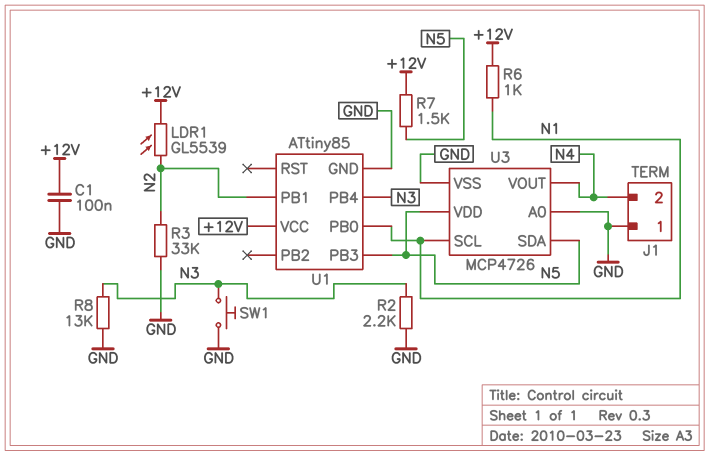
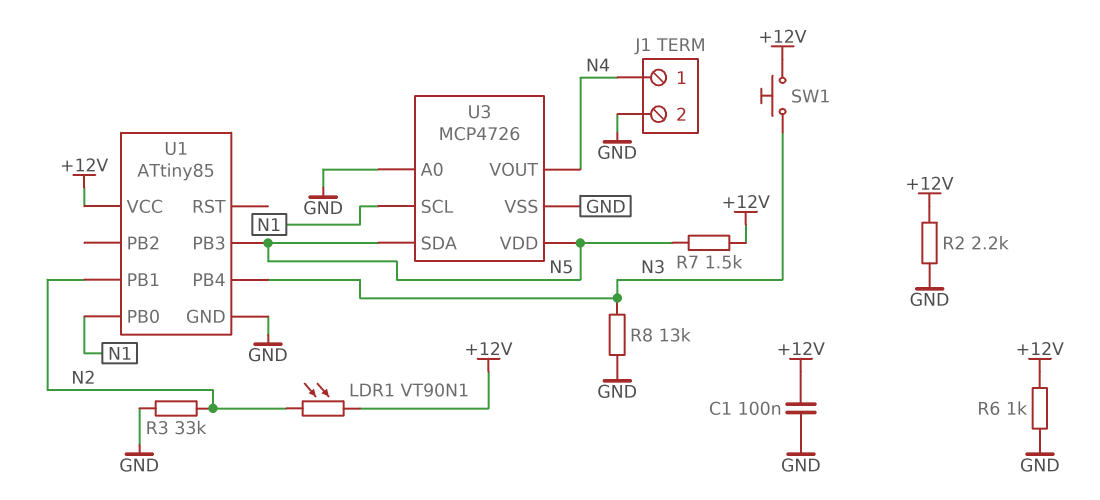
J1 pin 1: GND -> N4
J1 pin 2: N4 -> GND
LDR1: GL5539 (+12V, N2) -> VT90N1 (+12V, N2)
R2: 2.2k (GND, N3) -> 2.2k (+12V, GND)
R6: 1k (+12V, N1) -> 1k (+12V, GND)
SW1: button (GND, N3) -> button (+12V, N3)

